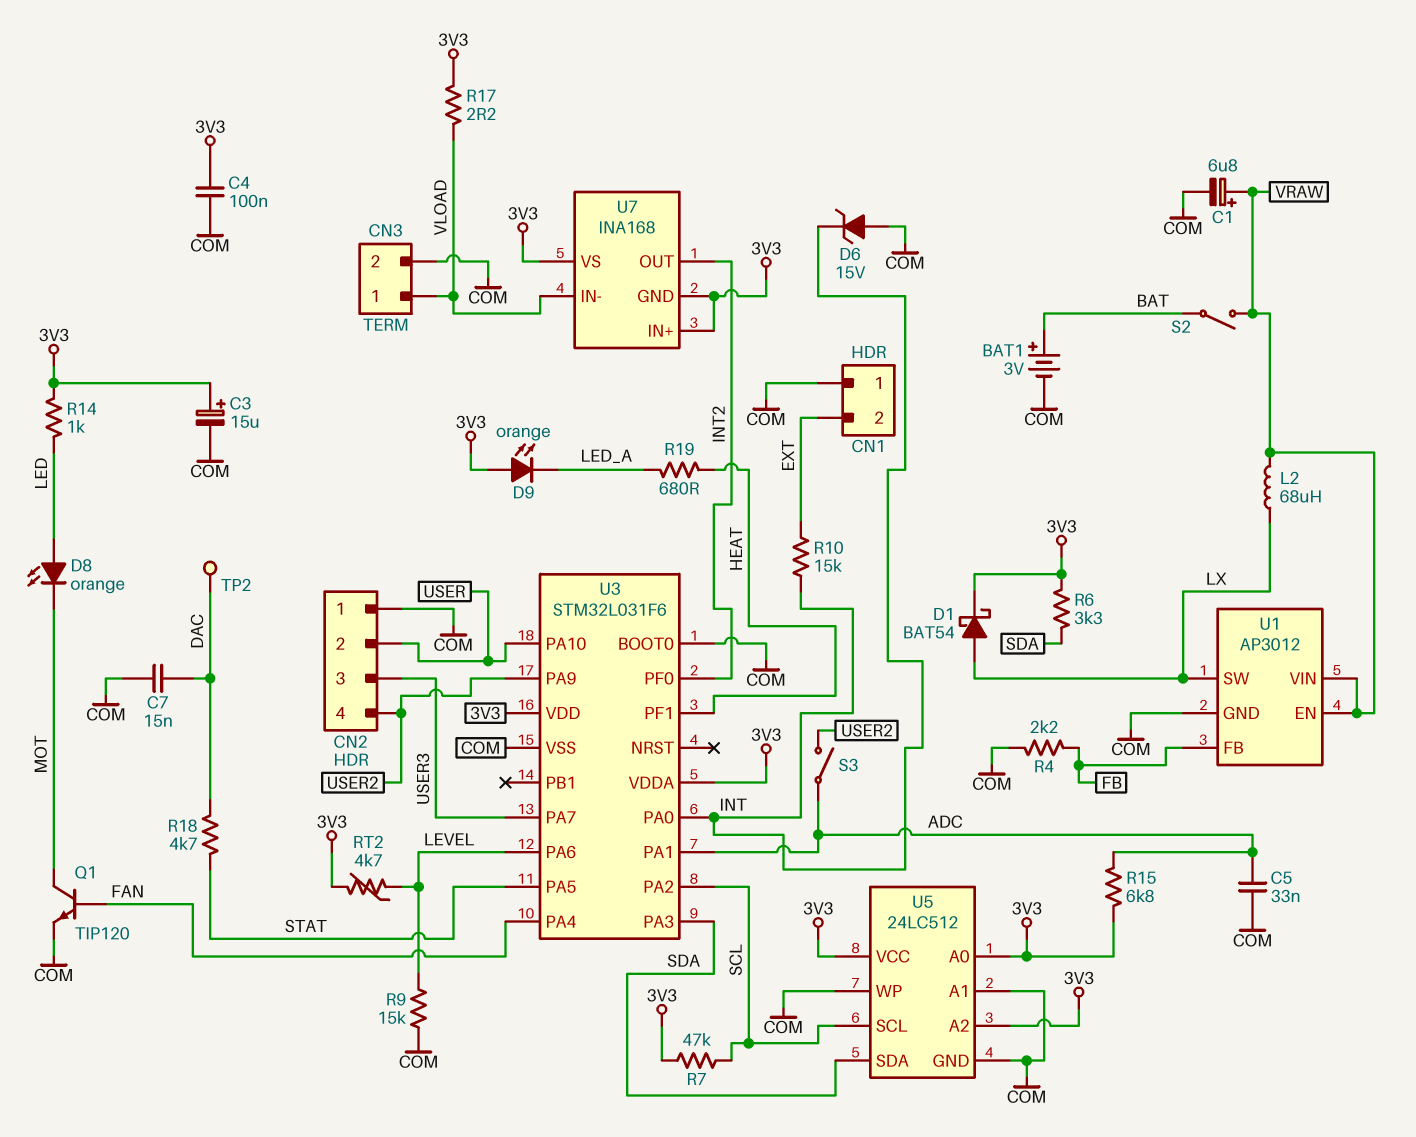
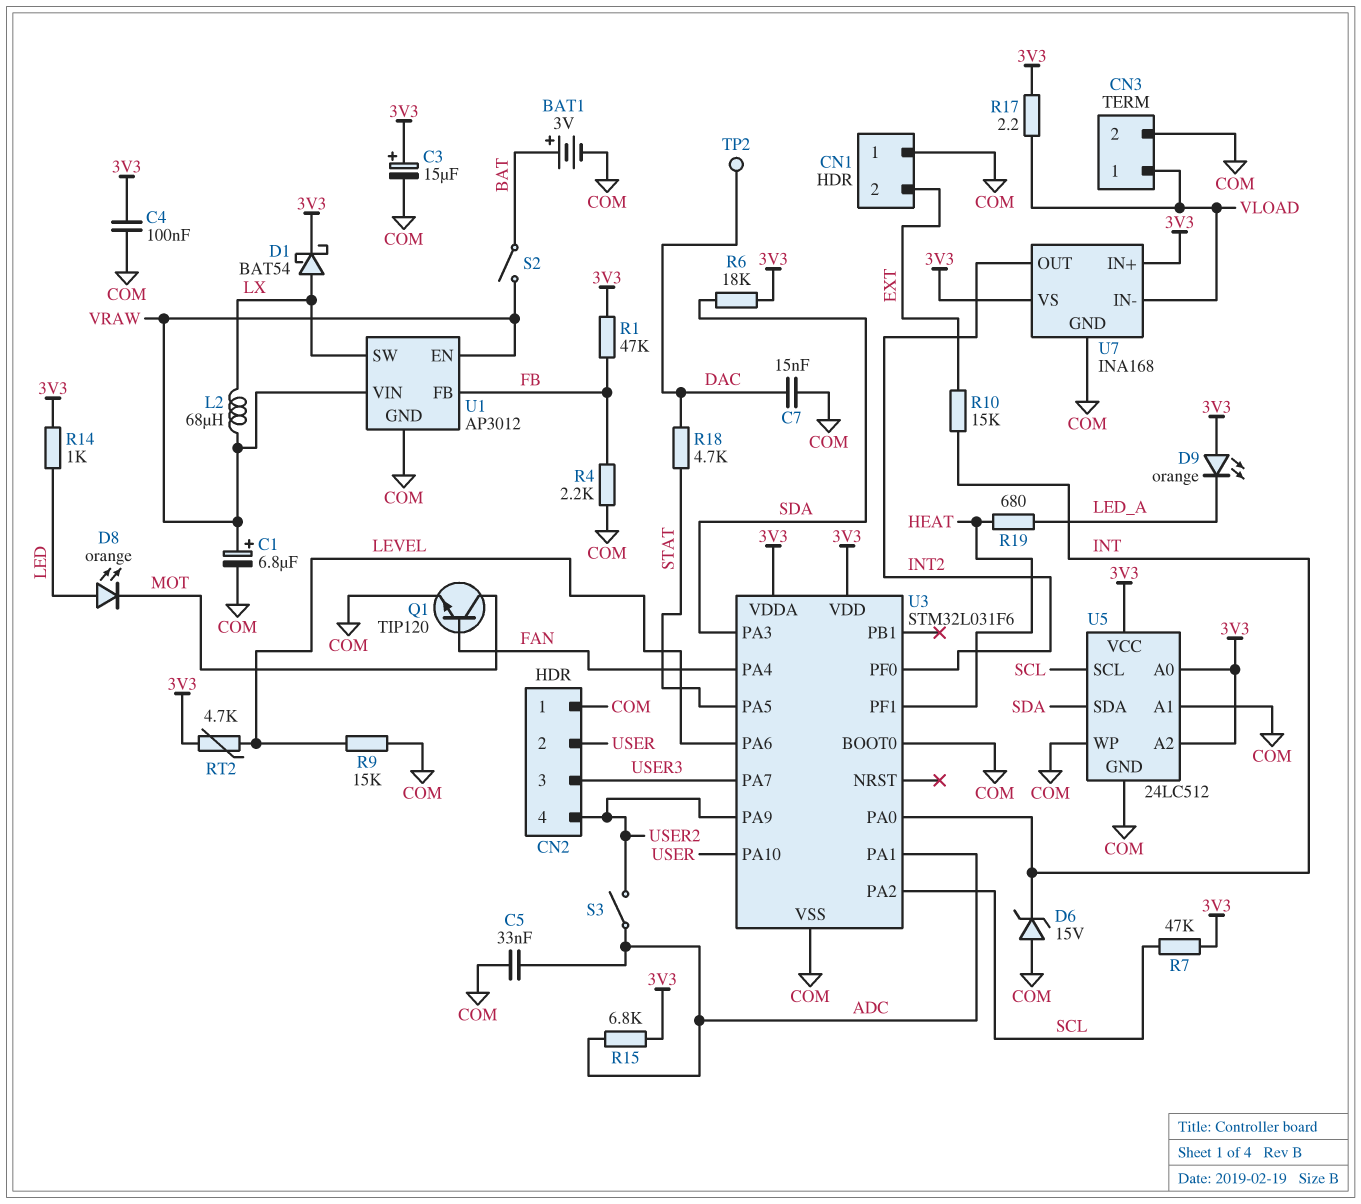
R1: none -> 47k (3V3, FB)
R6: 3.3k (3V3, SDA) -> 18k (3V3, SDA)
U7 pin GND: 3V3 -> COM

